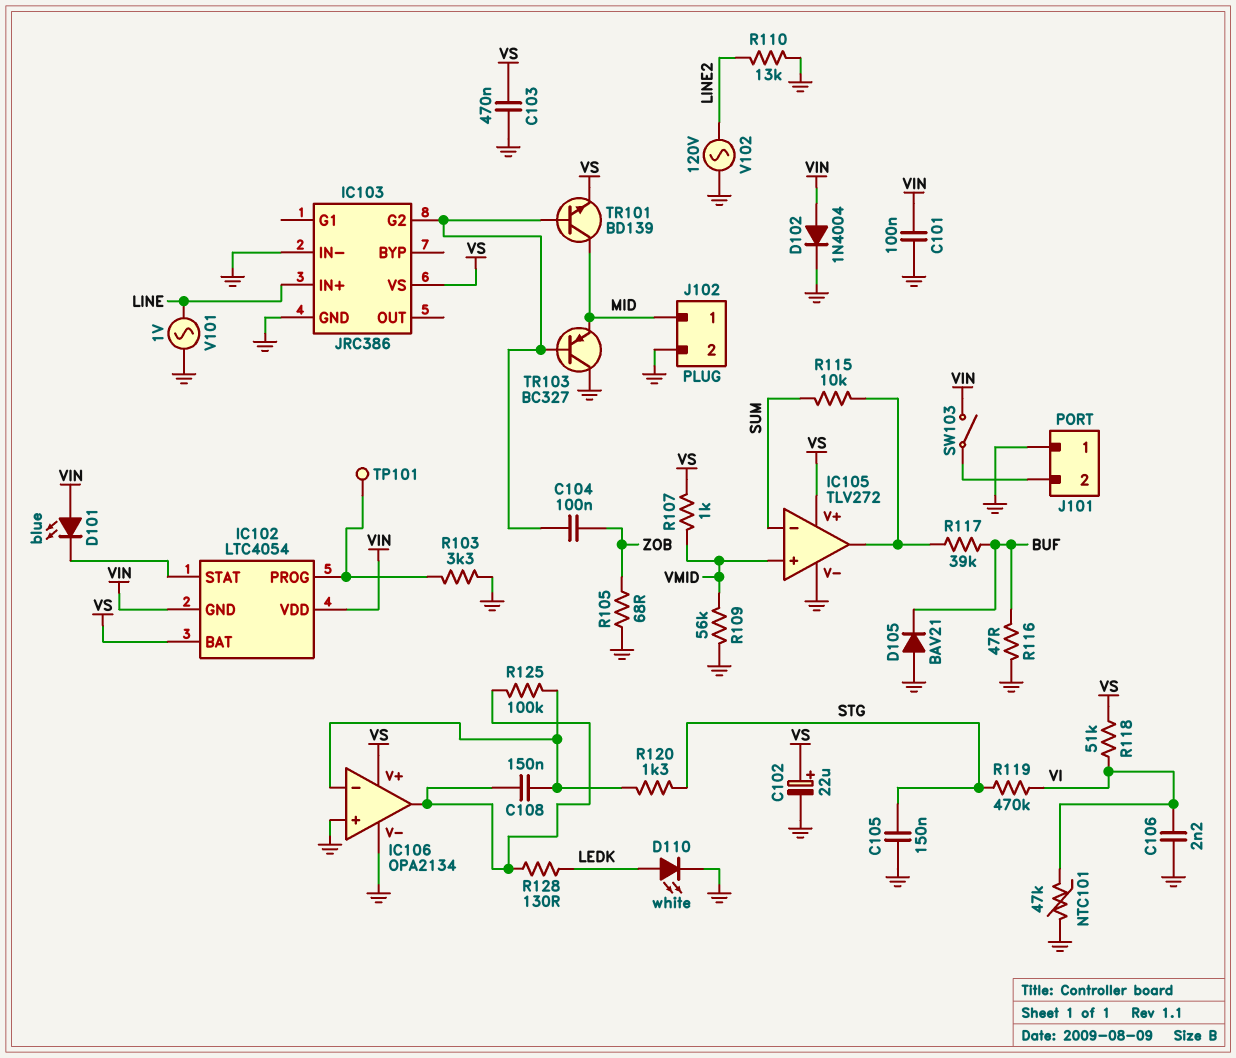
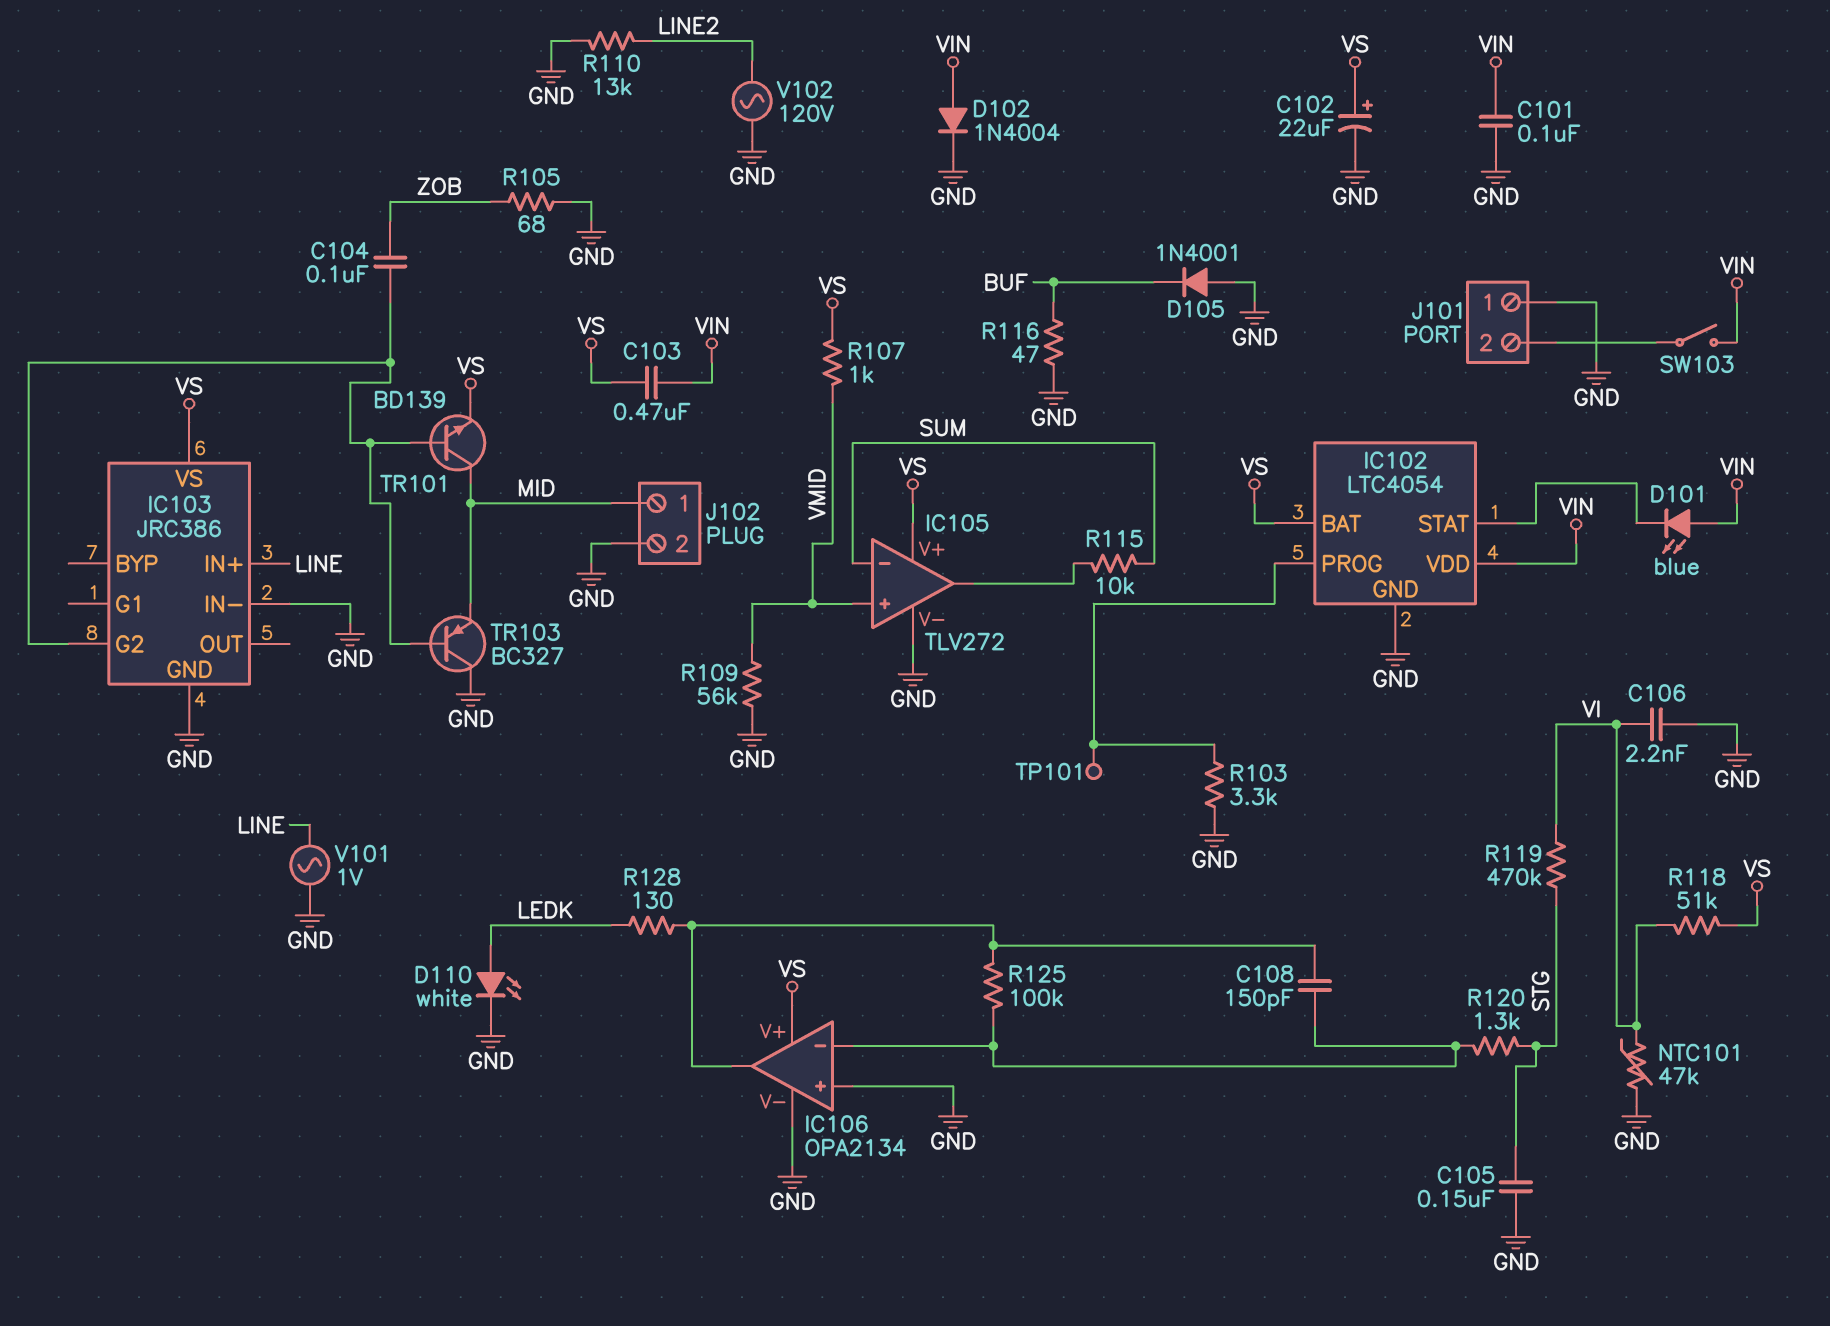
C103: 470nF (GND, VS) -> 470nF (VIN, VS)
C108: 150nF (IC106/in-, IC106/out) -> 150pF (IC106/in-, IC106/out)
D105: diode BAV21 (A GND, K BUF) -> diode 1N4001 (A GND, K BUF)
IC102 pin GND: VIN -> GND
R117: 39k (BUF, IC105/out) -> none

